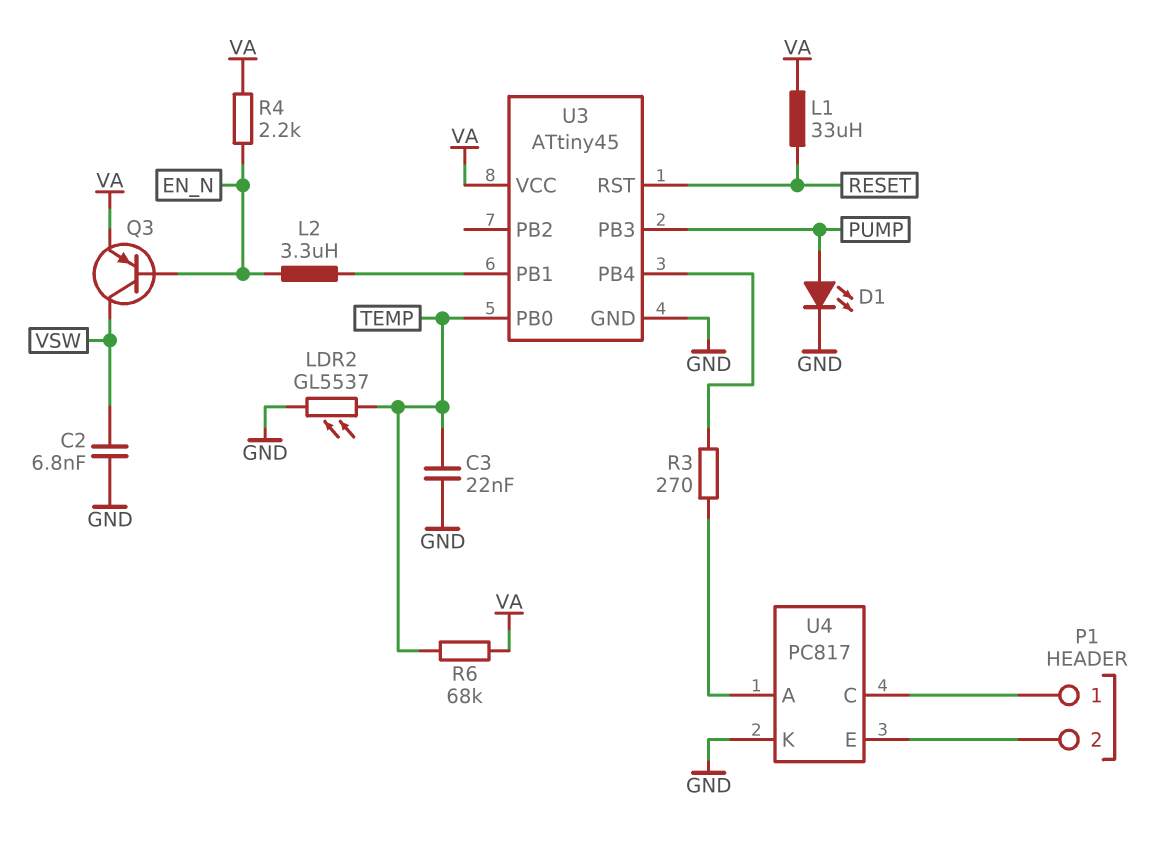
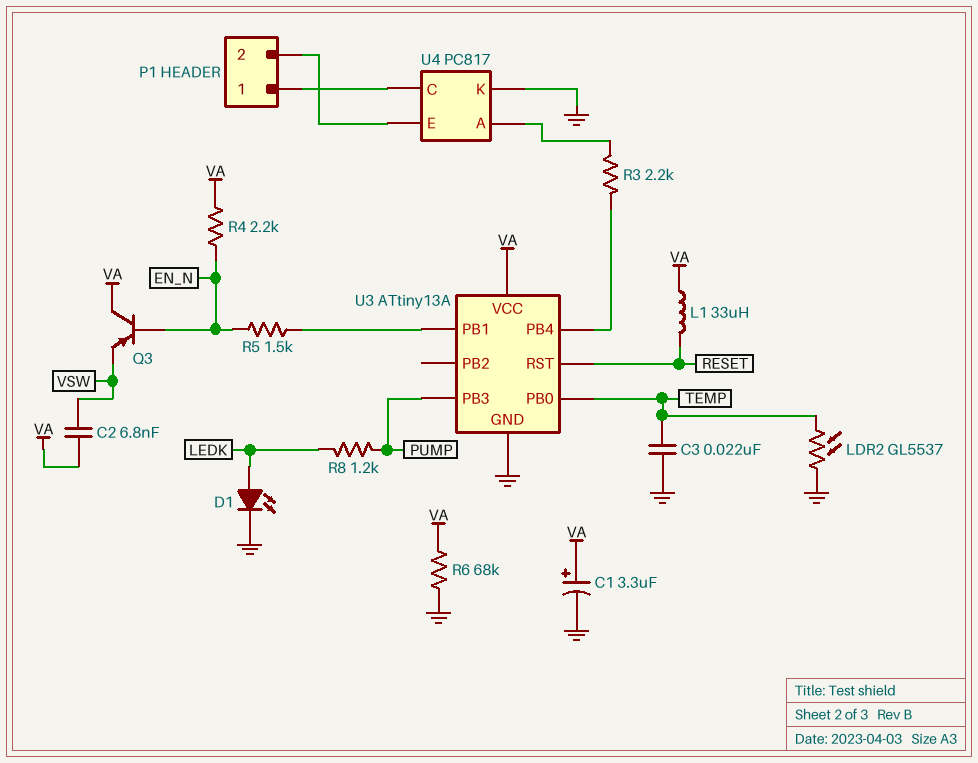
C1: none -> 3.3uF (plus VA, minus GND)
C2: 6.8nF (GND, VSW) -> 6.8nF (VA, VSW)
D1: LED (A PUMP, K GND) -> LED (A LEDK, K GND)
L2: 3.3uH (EN_N, U3/PB1) -> none
Q3: PNP (B EN_N, C VSW, E VA) -> PNP (B EN_N, C VA, E VSW)
R3: 270 (U3/PB4, U4/A) -> 2.2k (U3/PB4, U4/A)
R5: none -> 1.5k (EN_N, U3/PB1)
R6: 68k (TEMP, VA) -> 68k (GND, VA)
R8: none -> 1.2k (LEDK, PUMP)
U3: ATtiny45 -> ATtiny13A

